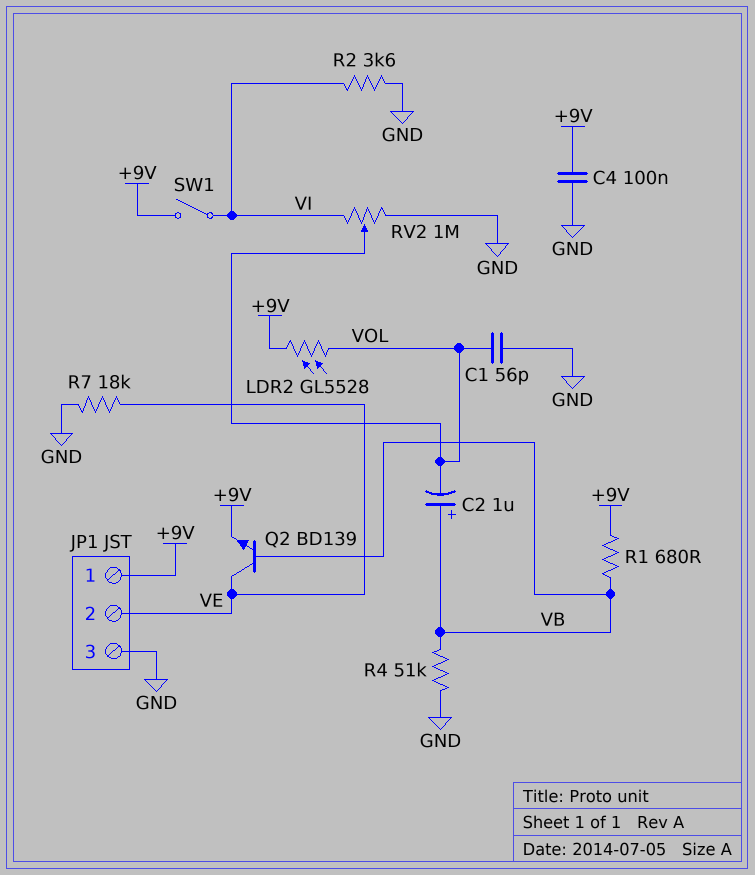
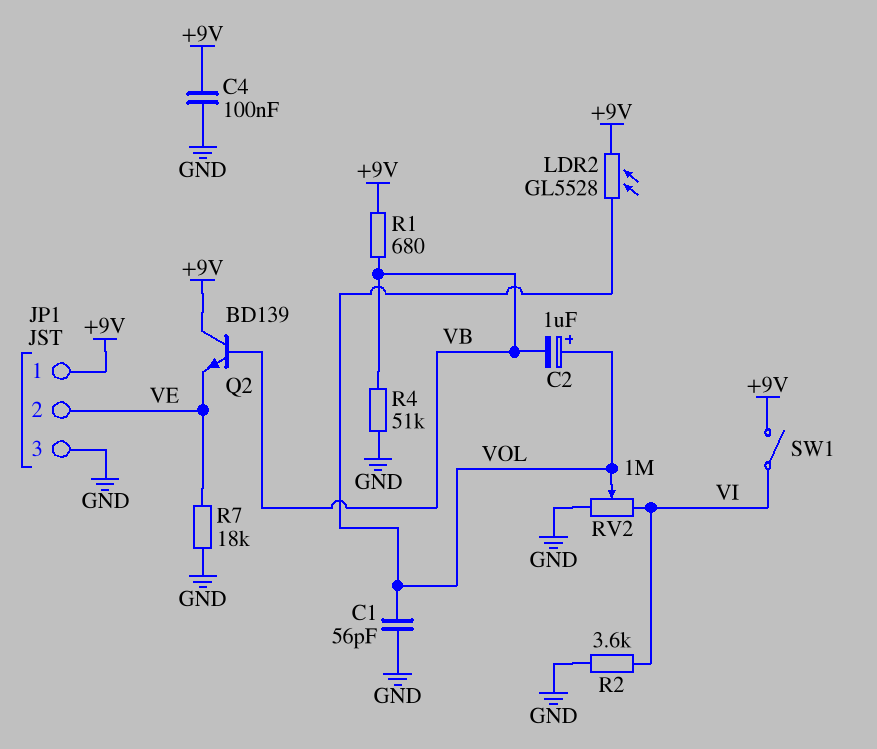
C2: 1uF (plus VB, minus VOL) -> 1uF (plus VOL, minus VB)
Q2: NPN BD139 (B VB, C VE, E +9V) -> NPN BD139 (B VB, C +9V, E VE)

